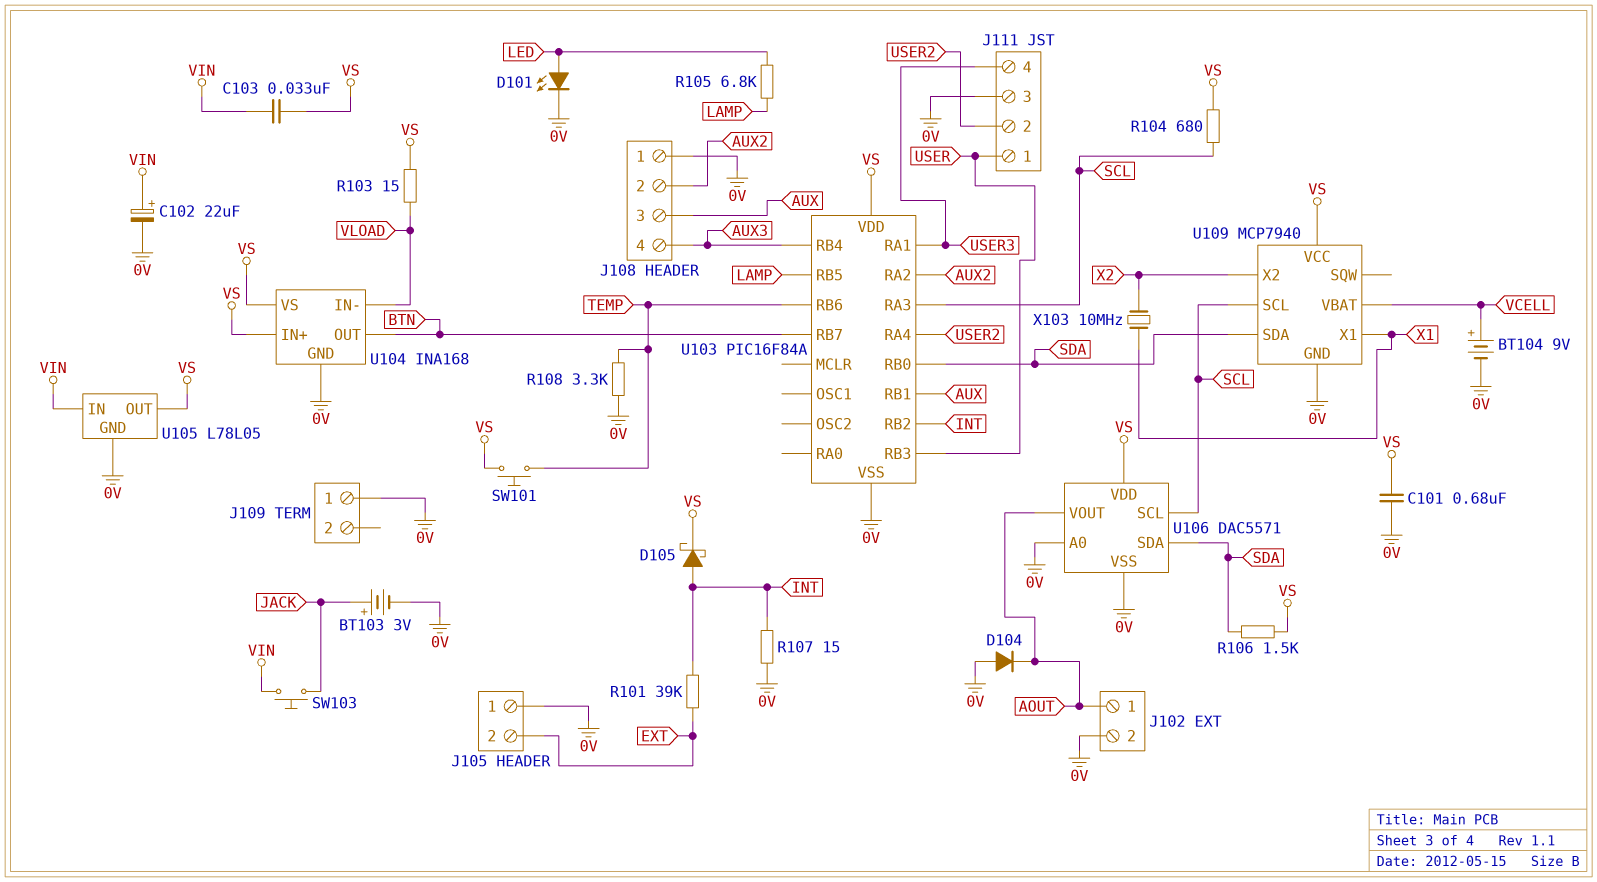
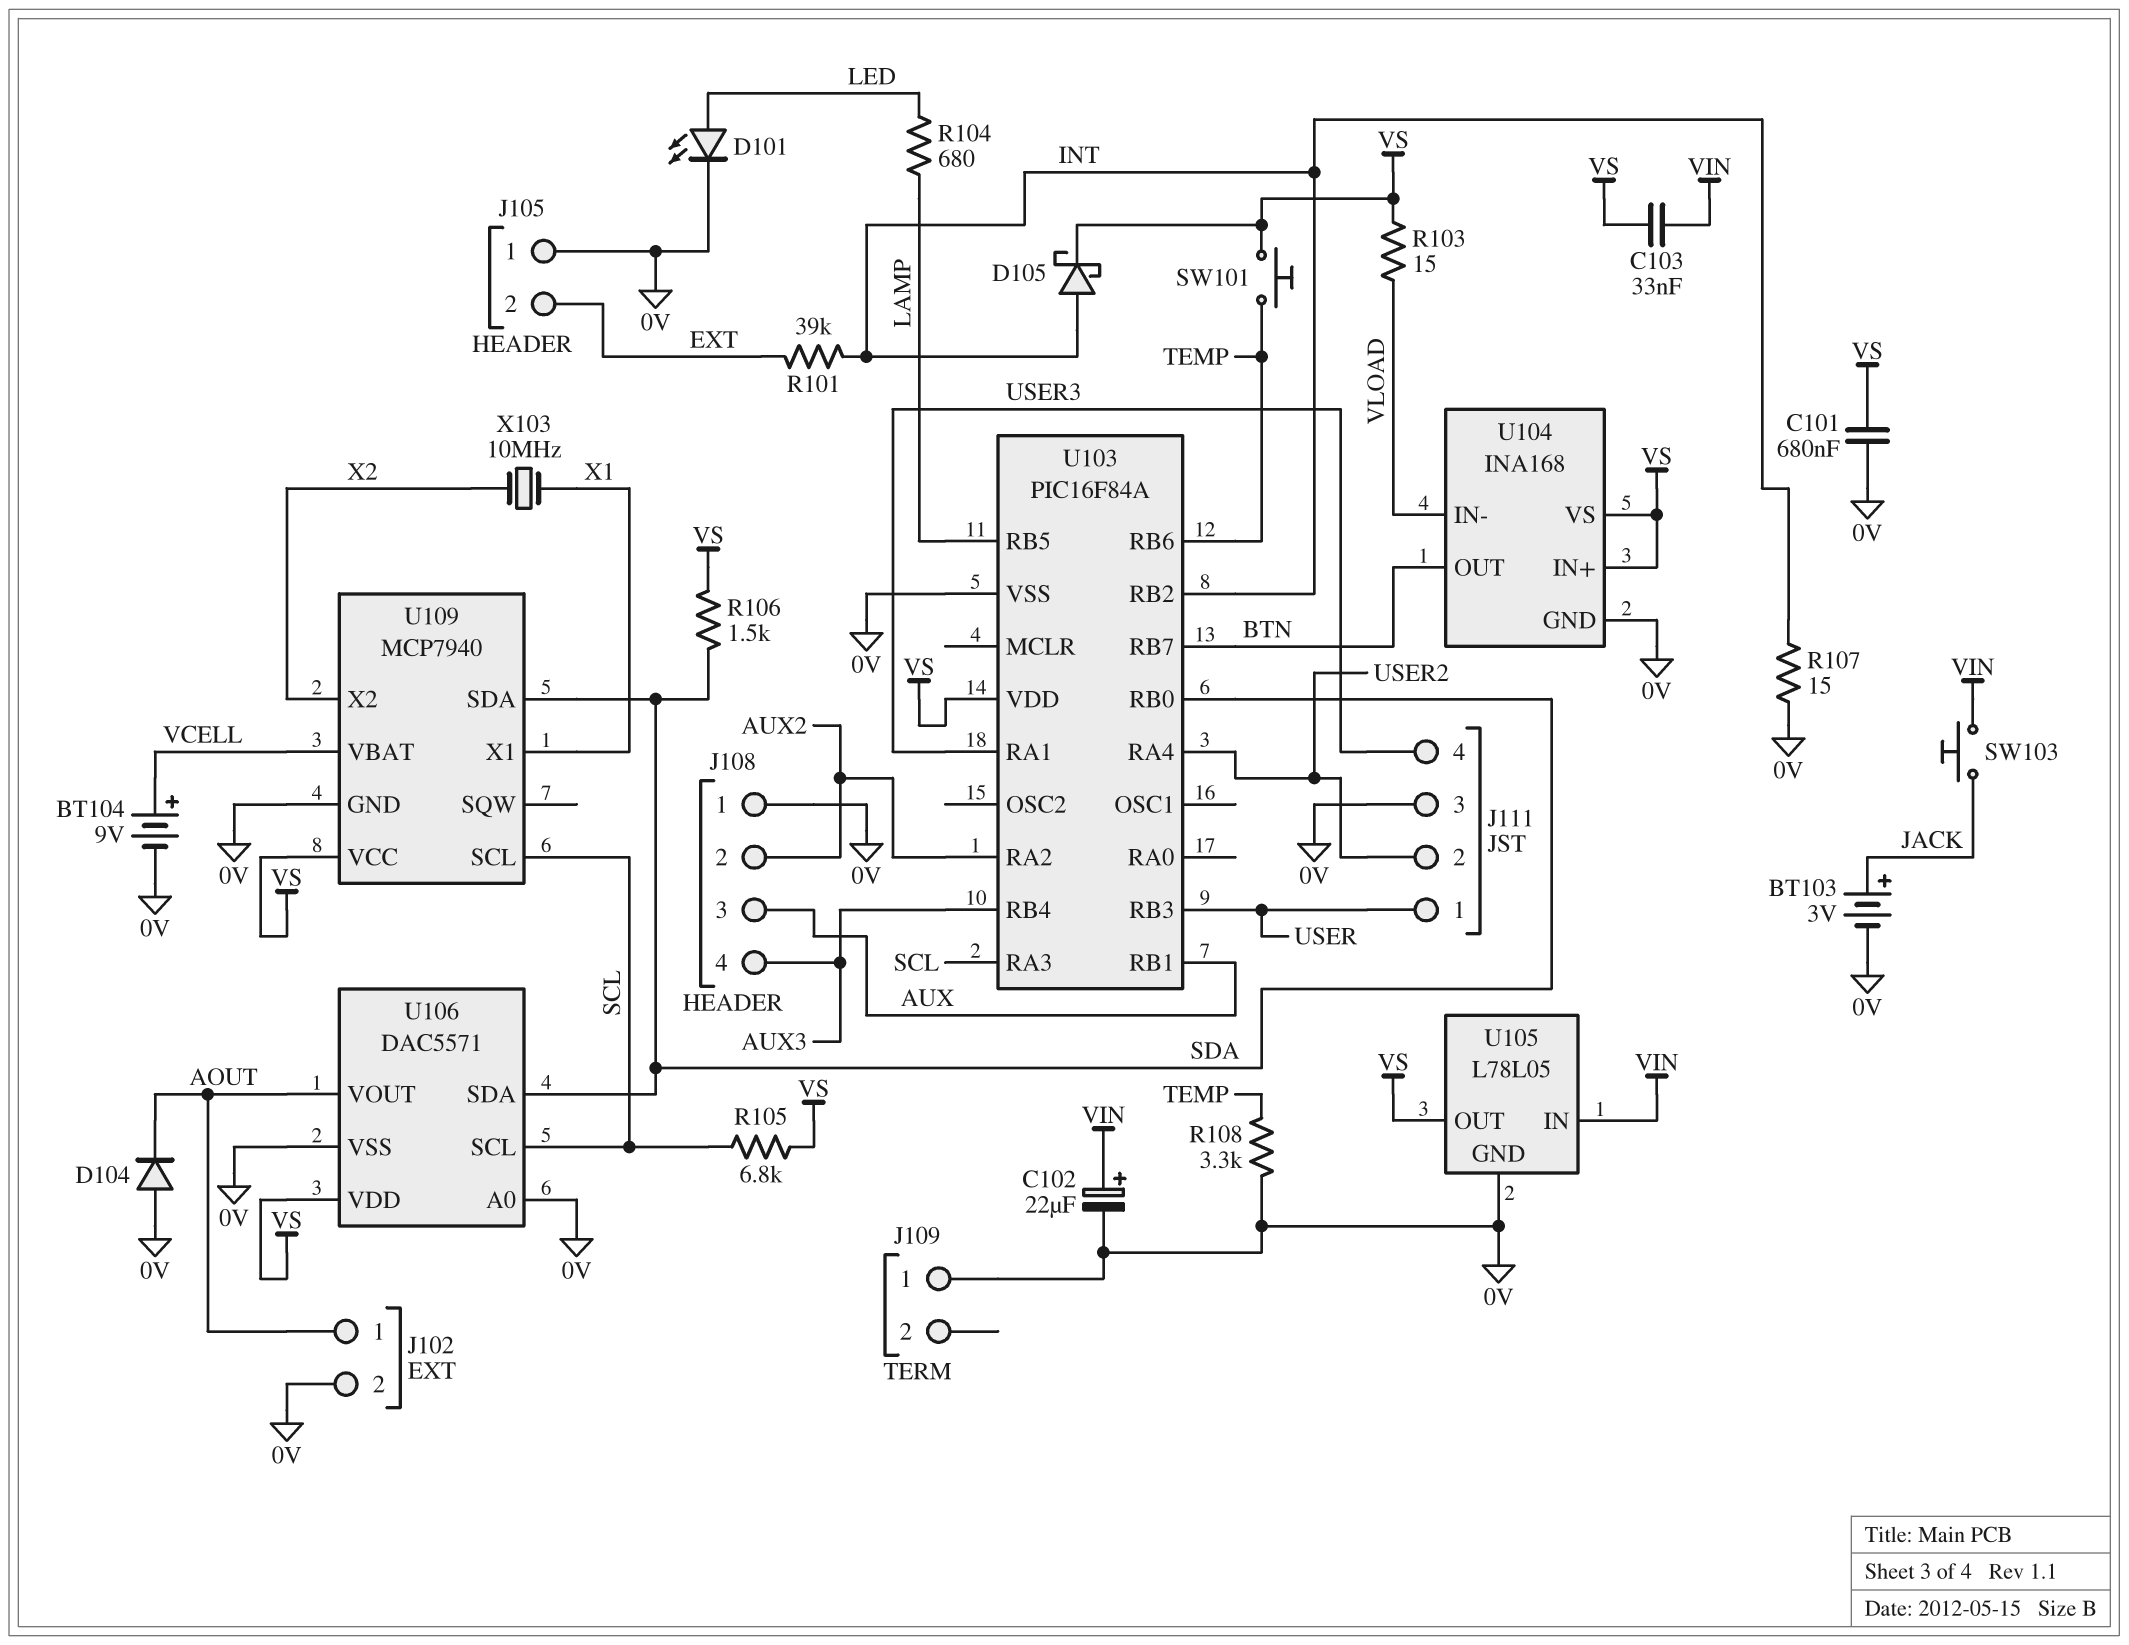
R104: 680 (SCL, VS) -> 680 (LAMP, LED)
R105: 6.8k (LAMP, LED) -> 6.8k (SCL, VS)

